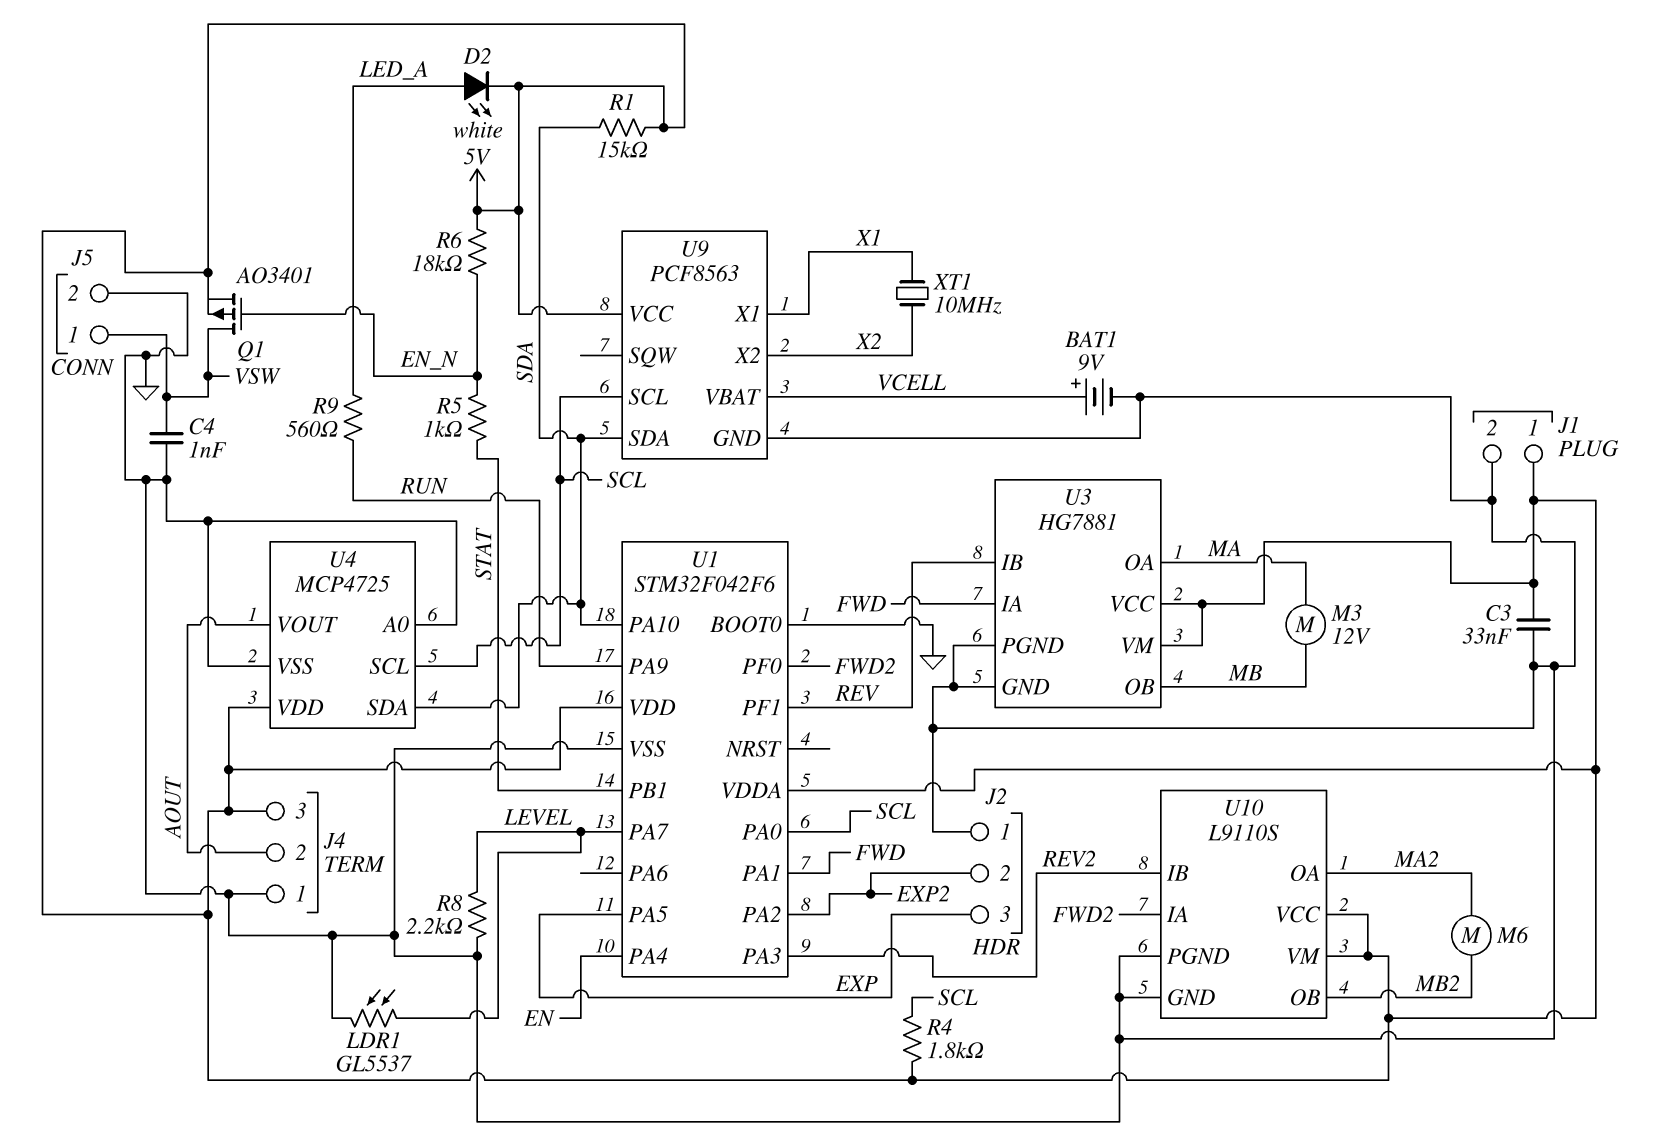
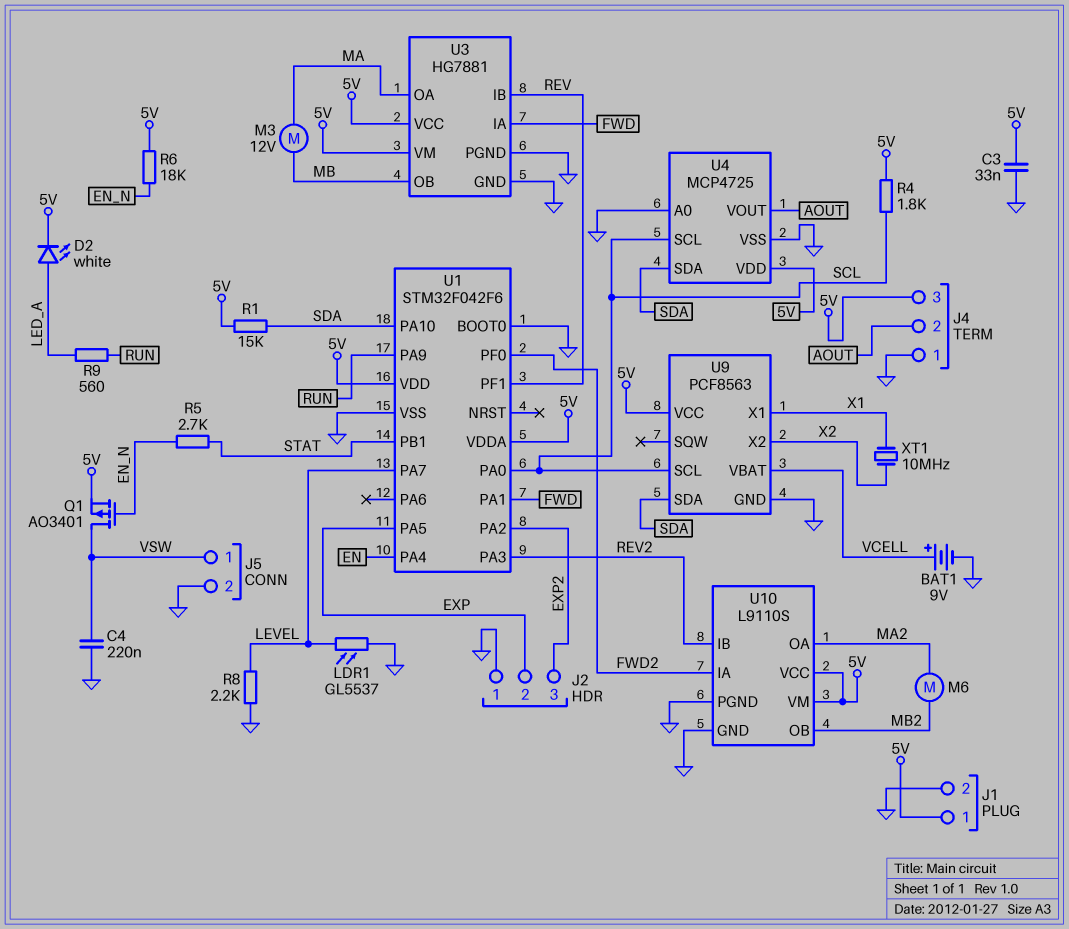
C4: 1nF (GND, VSW) -> 220nF (GND, VSW)
J2 pin 2: EXP2 -> EXP
J2 pin 3: EXP -> EXP2
R5: 1k (EN_N, STAT) -> 2.7k (EN_N, STAT)

